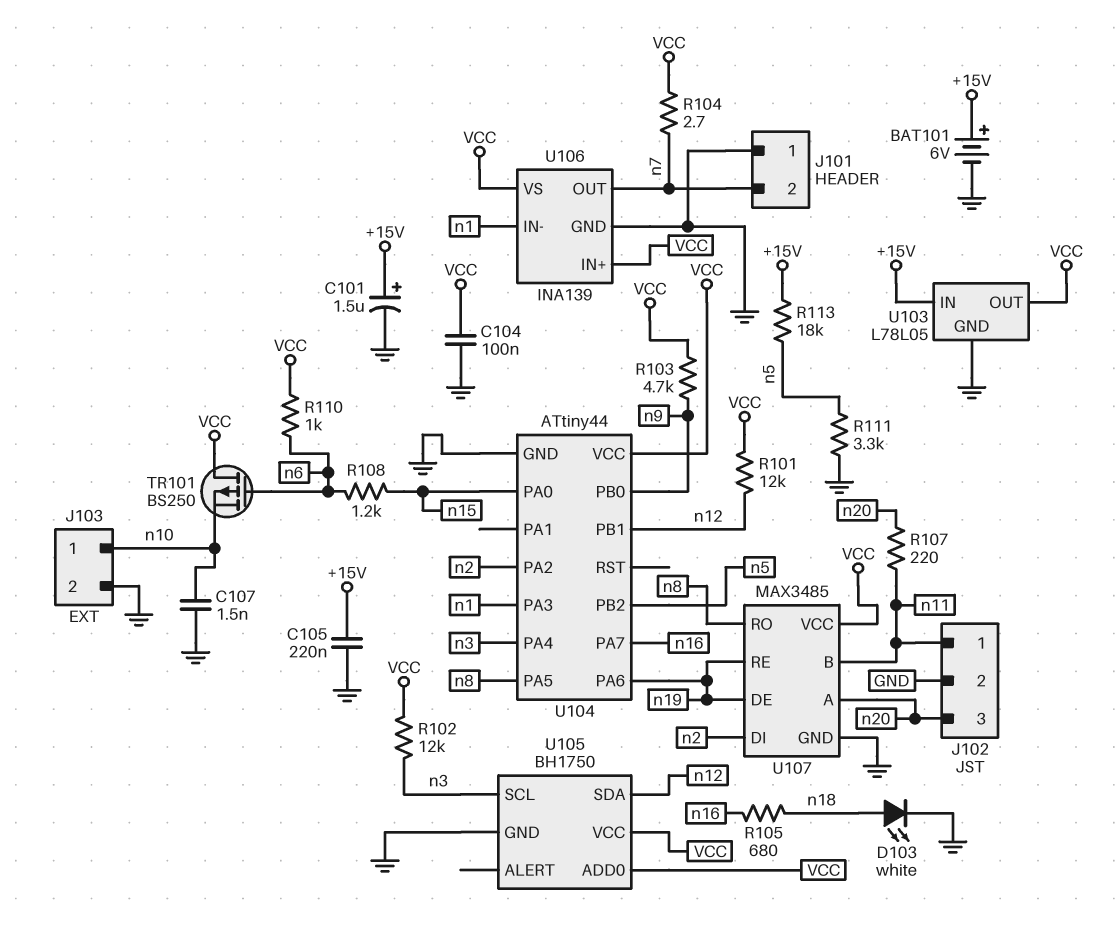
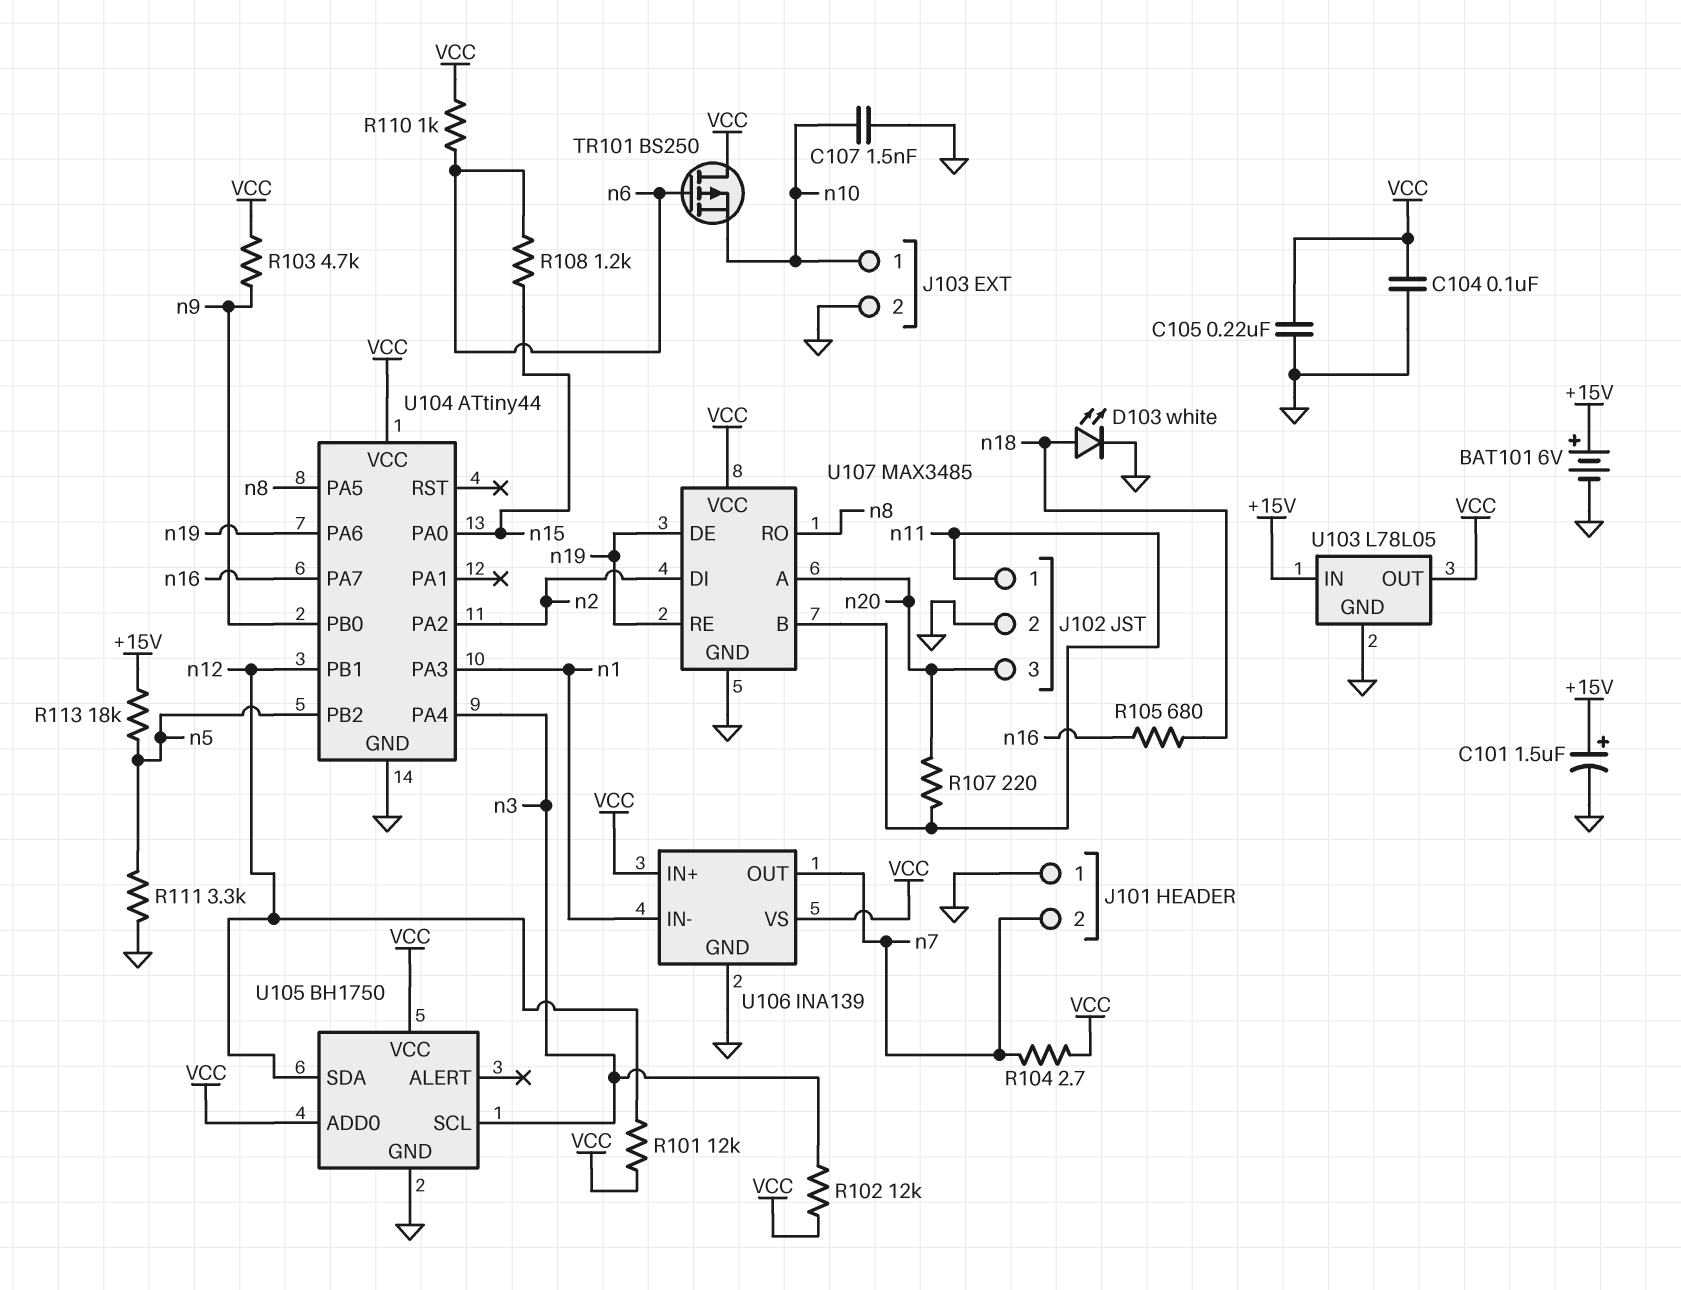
C105: 220nF (+15V, GND) -> 220nF (GND, VCC)

